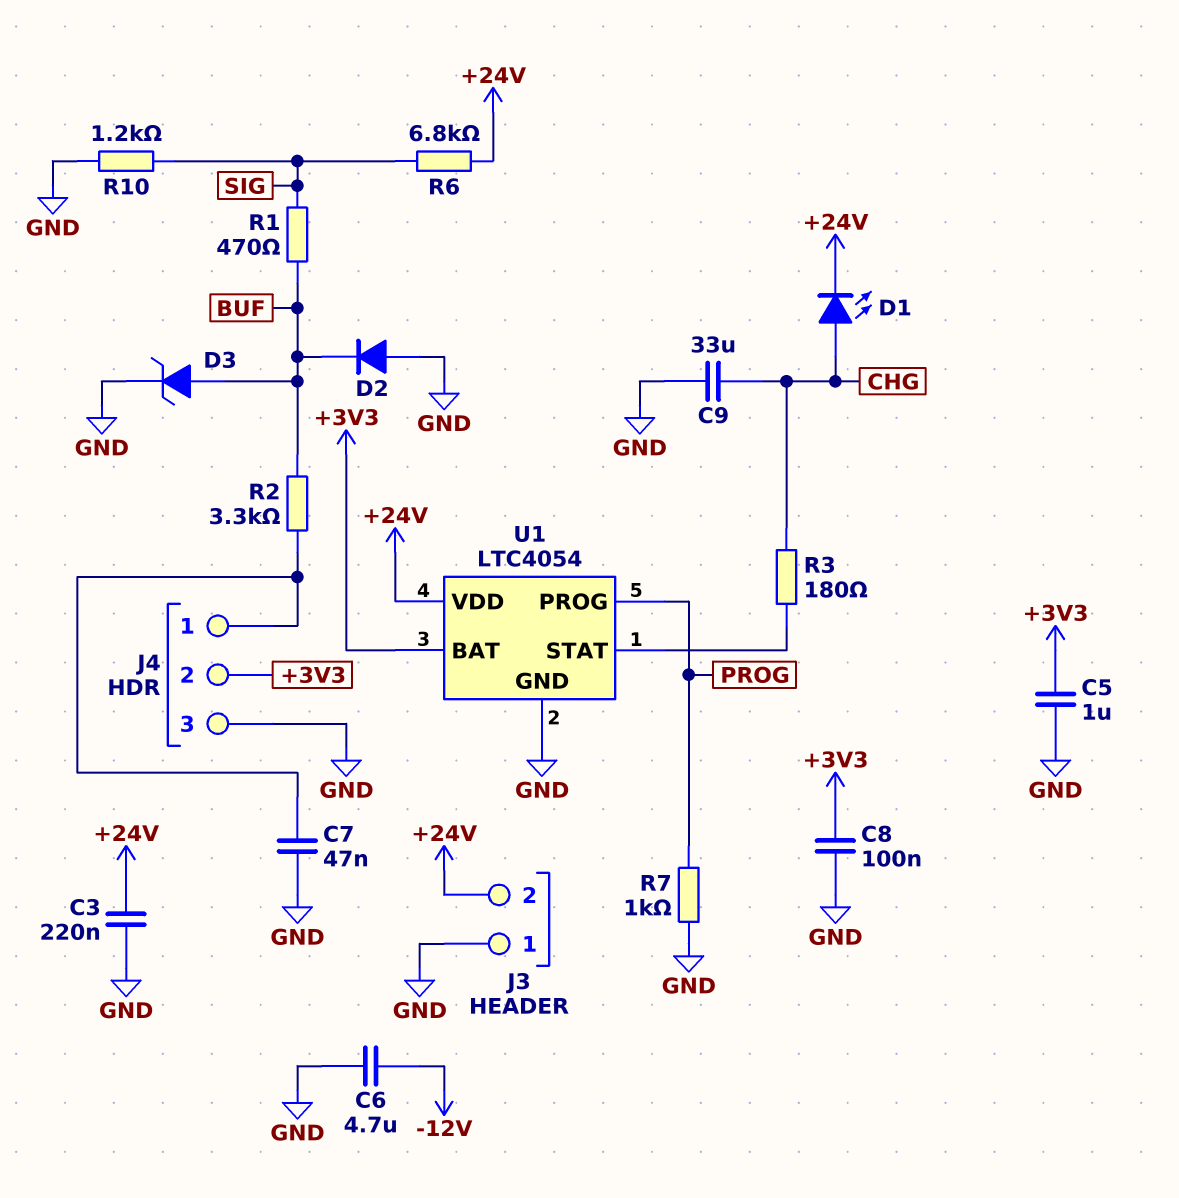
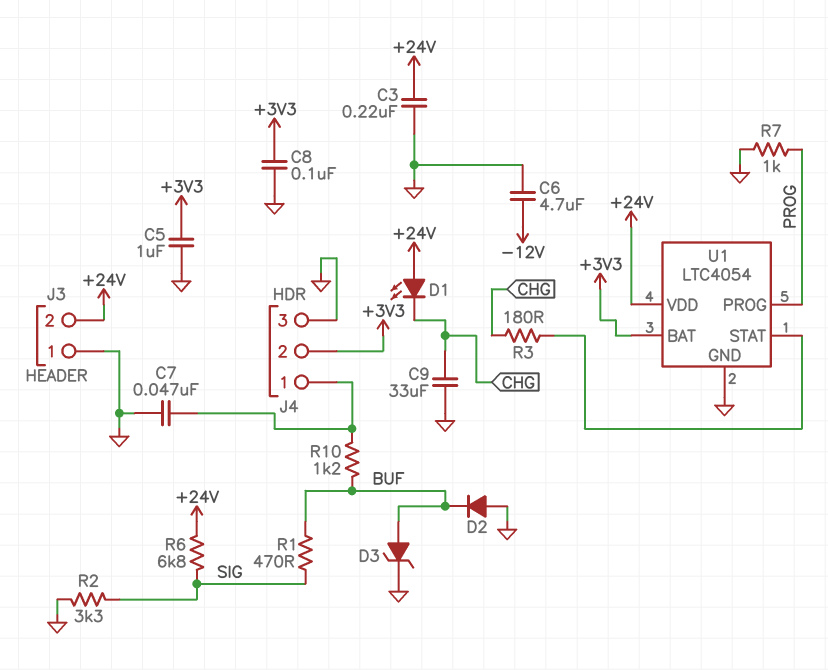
D1: LED (A CHG, K +24V) -> LED (A +24V, K CHG)
R2: 3.3k (BUF, J4/1) -> 3.3k (GND, SIG)
R10: 1.2k (GND, SIG) -> 1.2k (BUF, J4/1)

